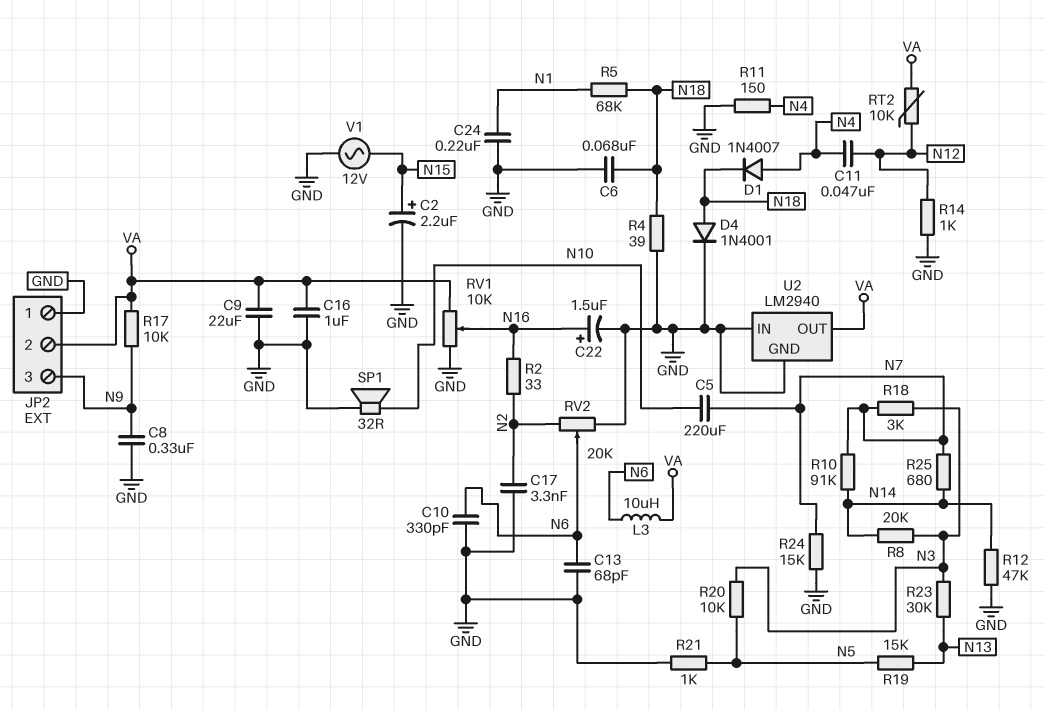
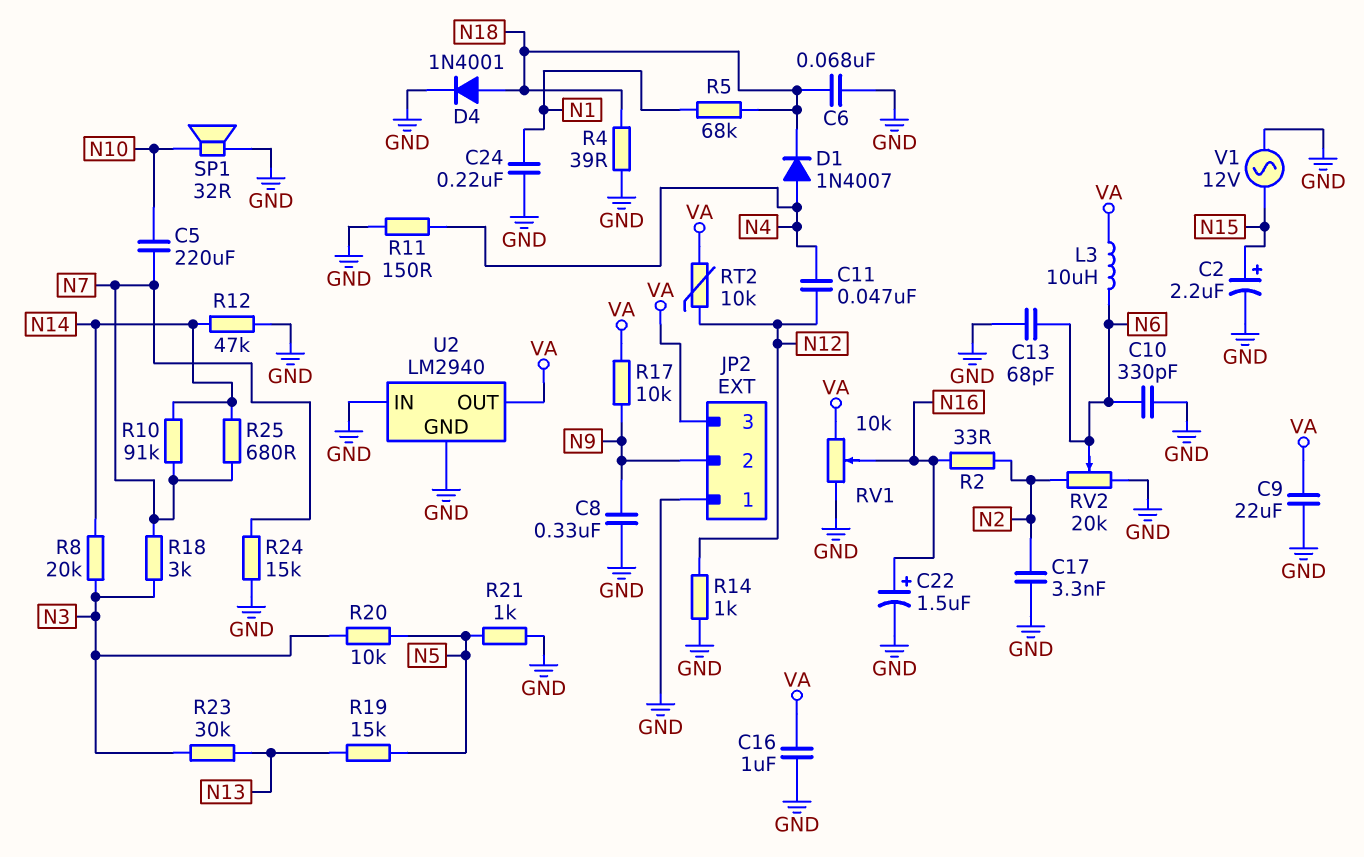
JP2 pin 2: VA -> N9
JP2 pin 3: N9 -> VA

